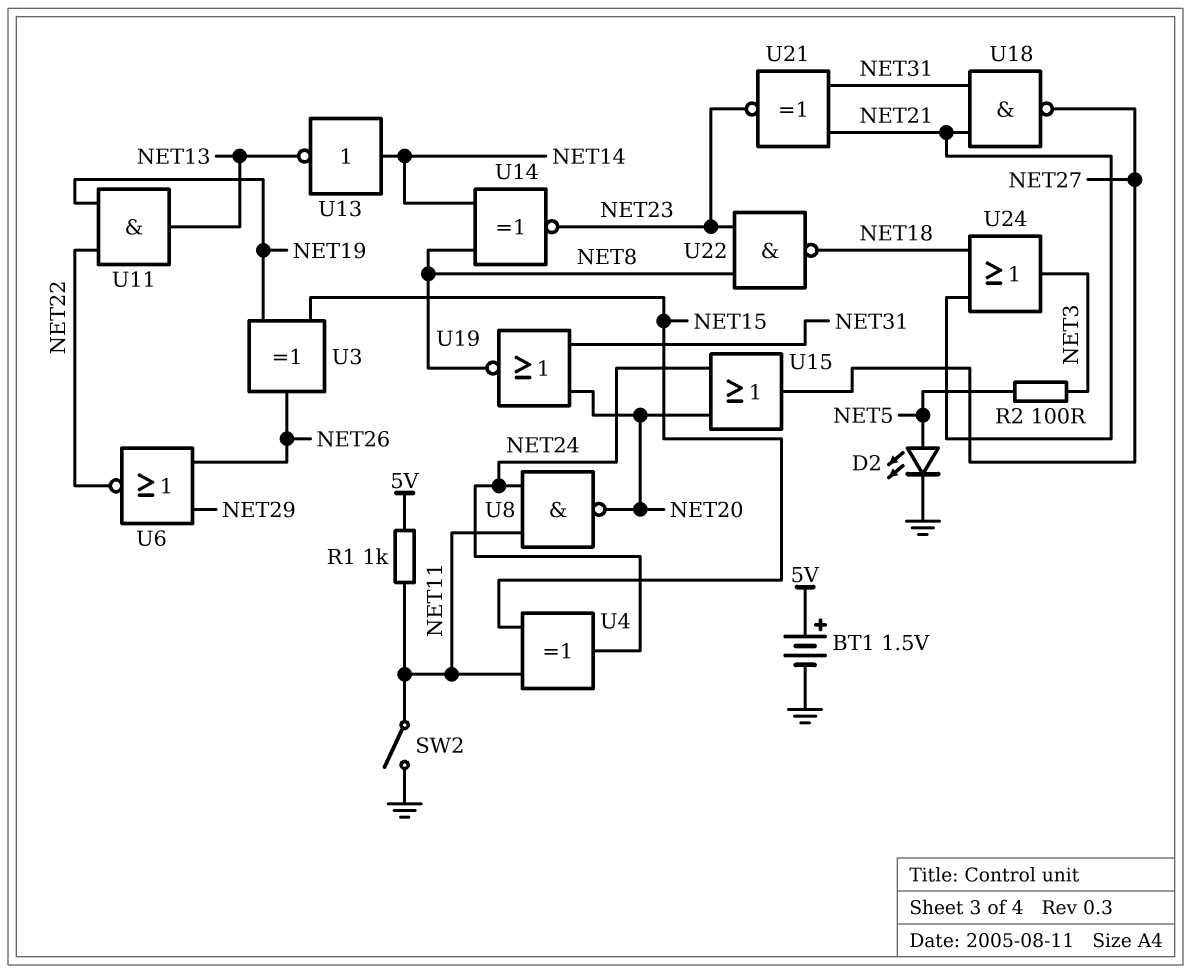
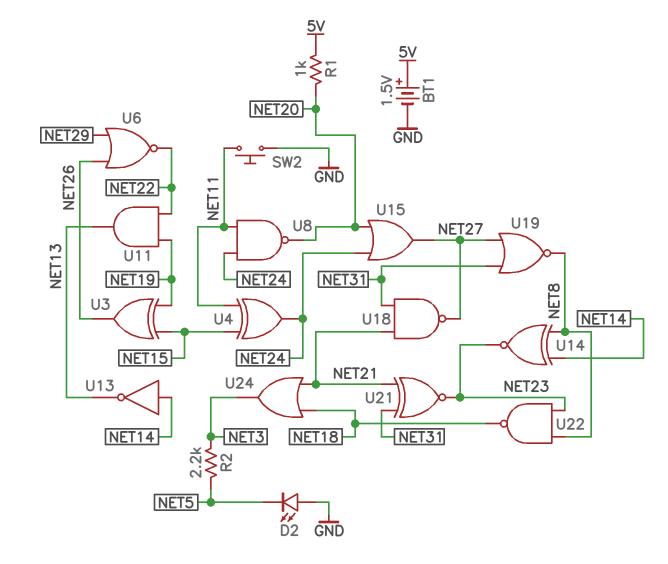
D2: LED (A NET5, K GND) -> LED (A GND, K NET5)
R1: 1k (5V, NET11) -> 1k (5V, NET20)
R2: 100 (NET3, NET5) -> 2.2k (NET3, NET5)
SW2: switch (GND, NET11) -> button (GND, NET11)
U19: NOR (in NET20, in NET31, out NET8) -> NOR (in NET27, in NET31, out NET8)

